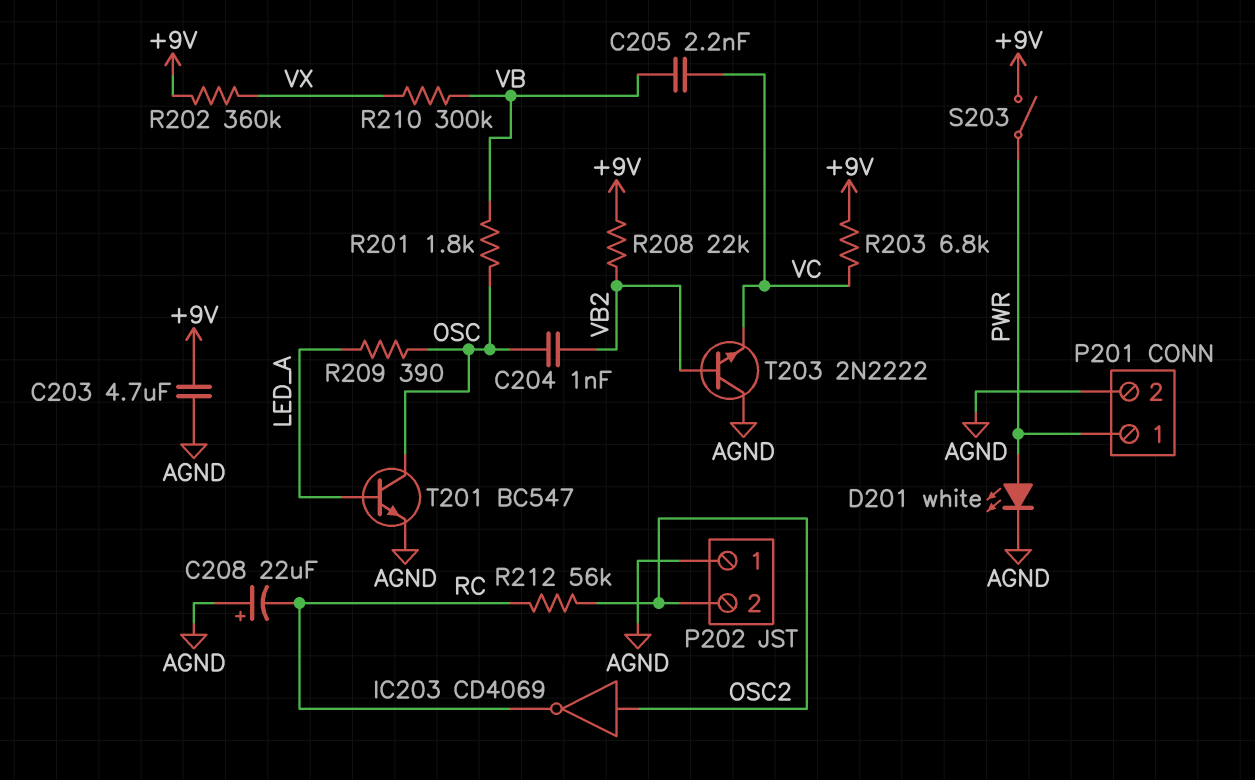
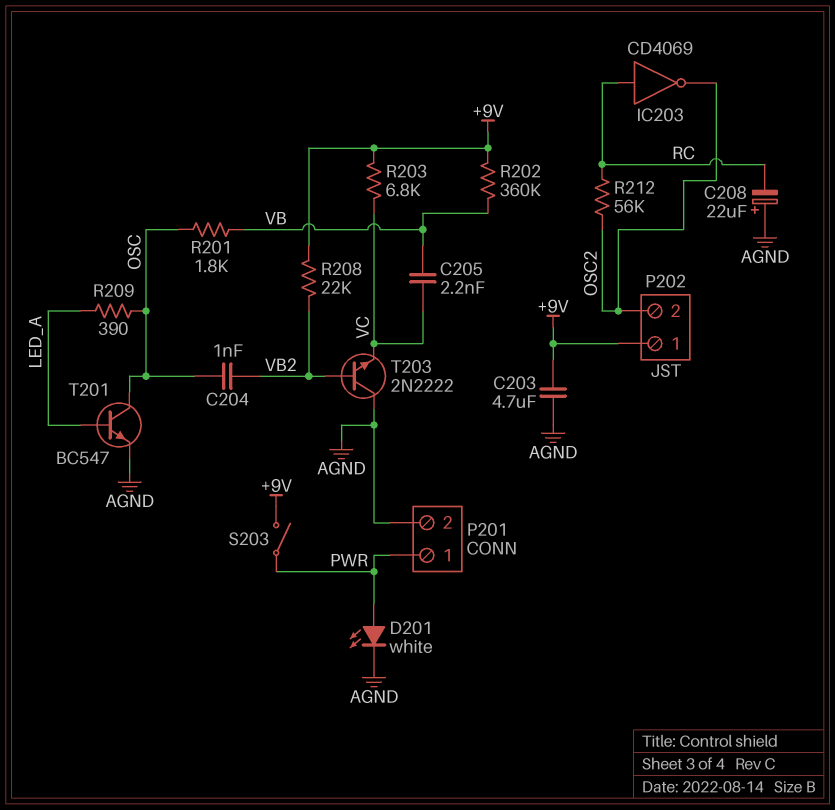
IC203: NOT CD4069 (in OSC2, out RC) -> NOT CD4069 (in RC, out OSC2)
P202 pin 1: AGND -> +9V
R202: 360k (+9V, VX) -> 360k (+9V, VB)
R210: 300k (VB, VX) -> none

